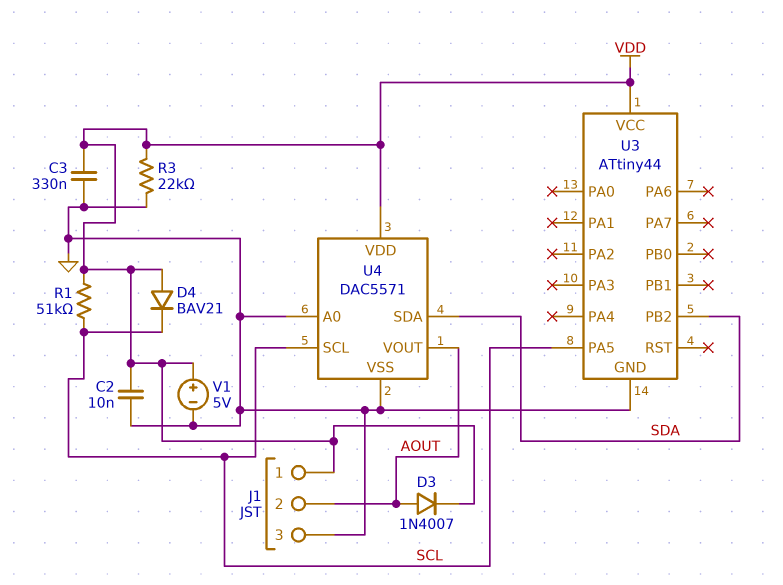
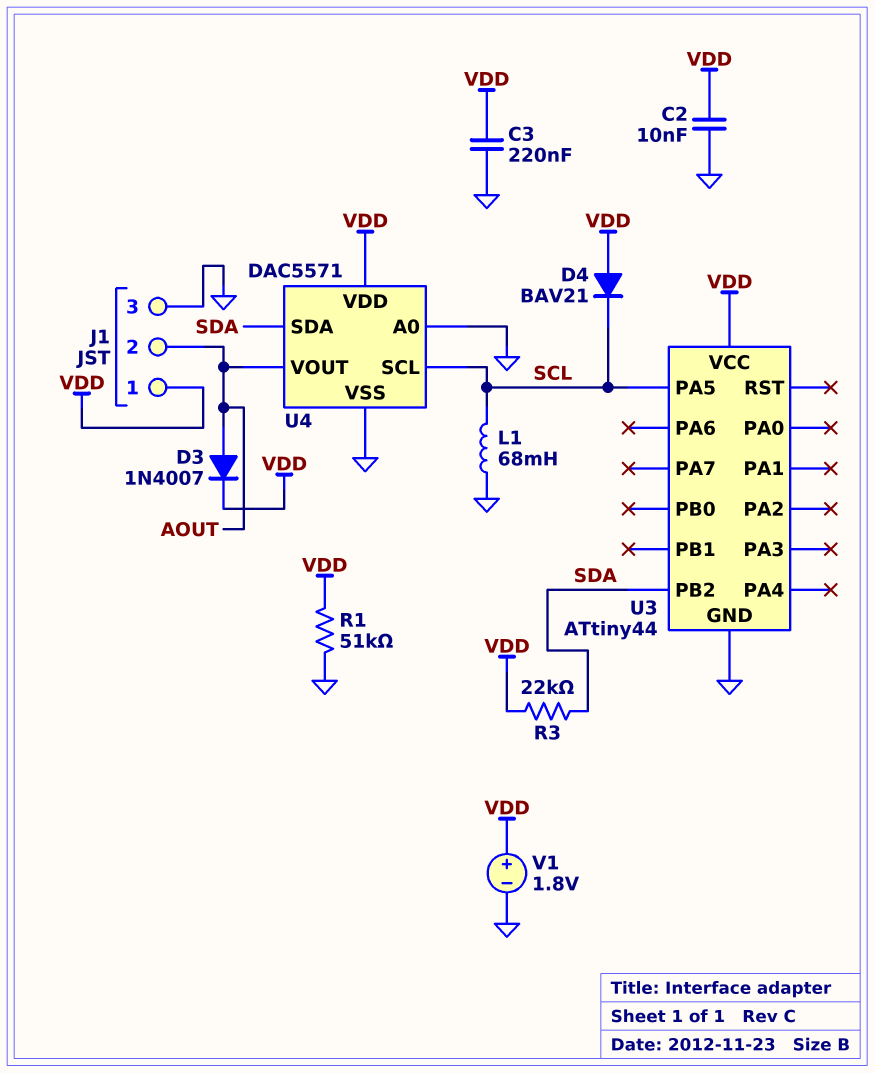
C3: 330nF (GND, VDD) -> 220nF (GND, VDD)
L1: none -> 68mH (GND, SCL)
R1: 51k (SCL, VDD) -> 51k (GND, VDD)
R3: 22k (GND, VDD) -> 22k (SDA, VDD)
V1: 5V (plus VDD, minus GND) -> 1.8V (plus VDD, minus GND)

